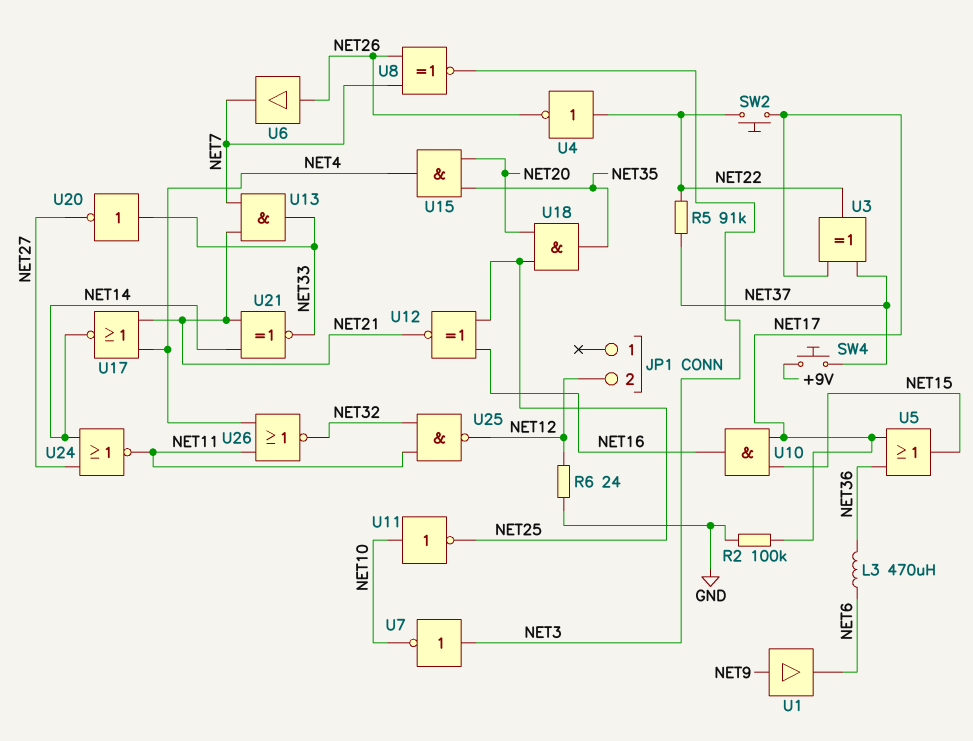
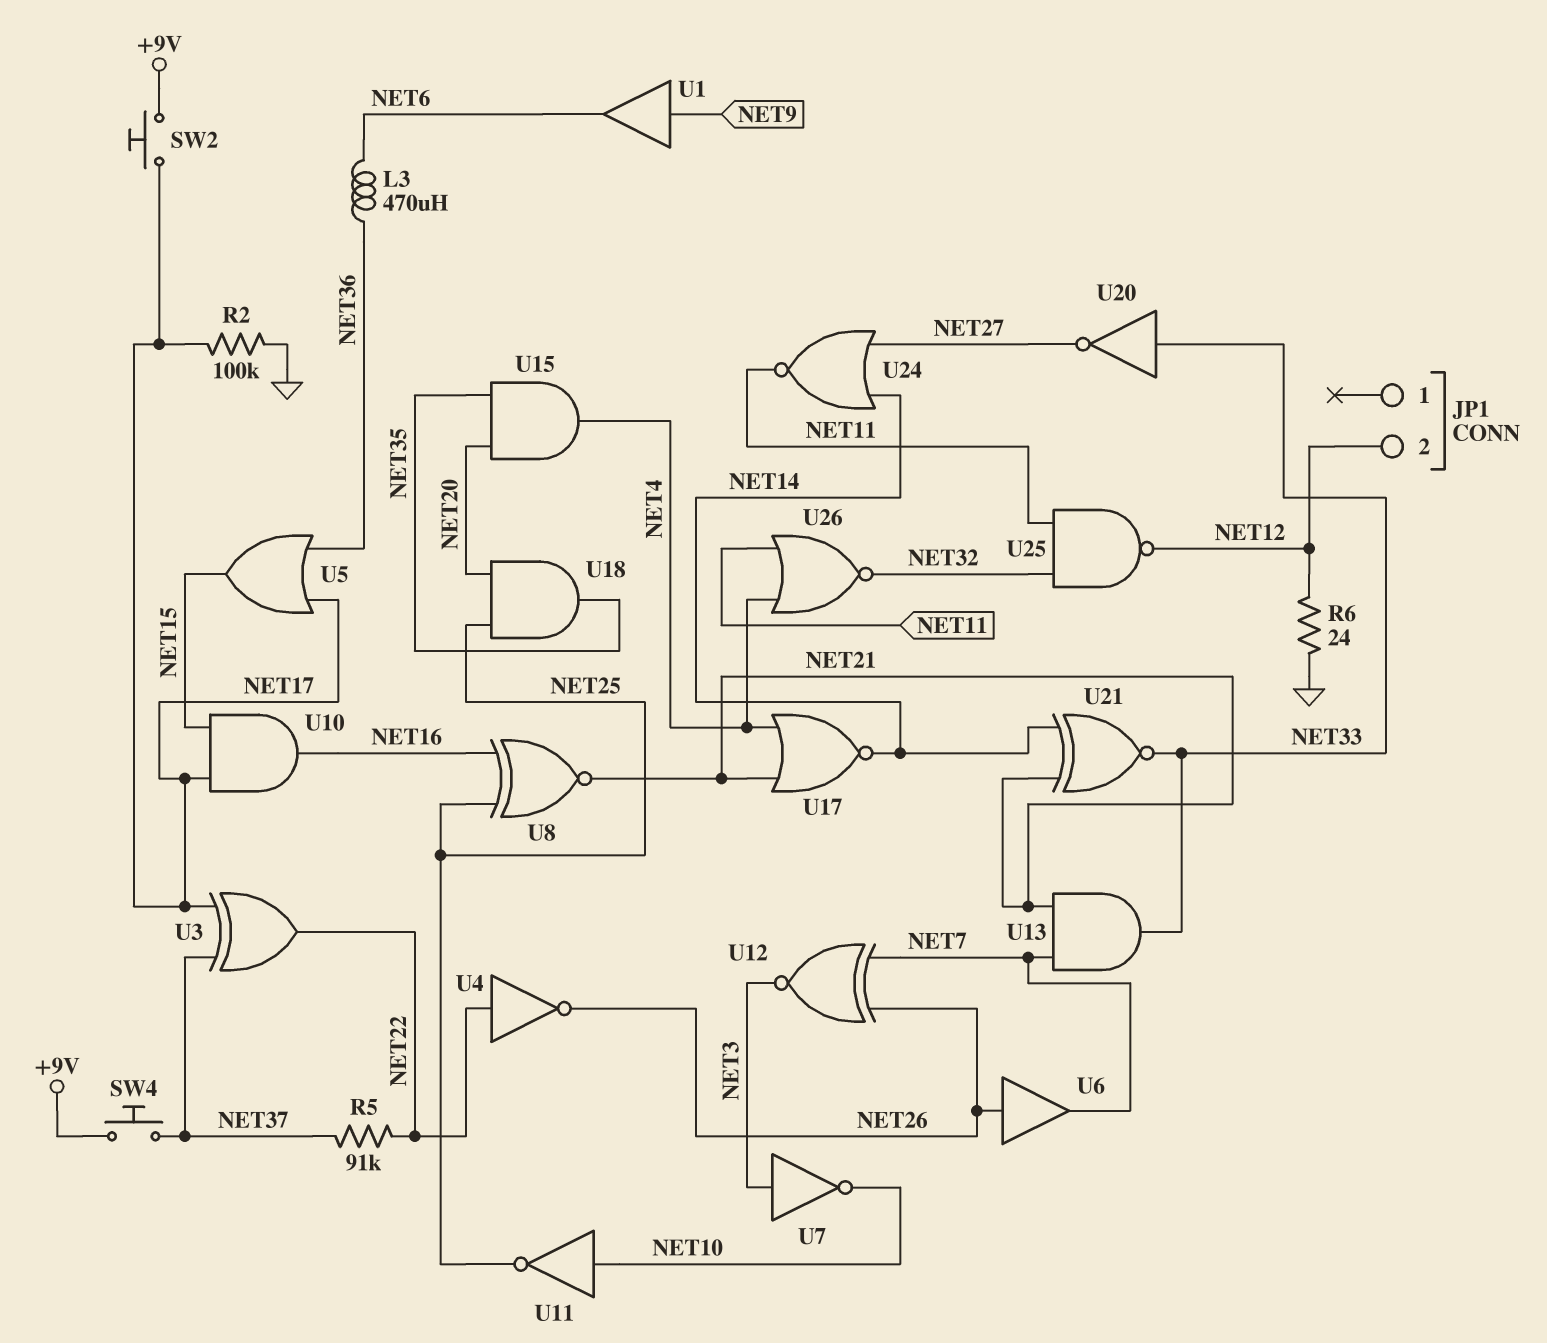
SW2: button (NET17, NET22) -> button (+9V, NET17)
U8: XNOR (in NET7, in NET26, out NET3) -> XNOR (in NET16, in NET25, out NET21)
U12: XNOR (in NET16, in NET25, out NET21) -> XNOR (in NET7, in NET26, out NET3)

